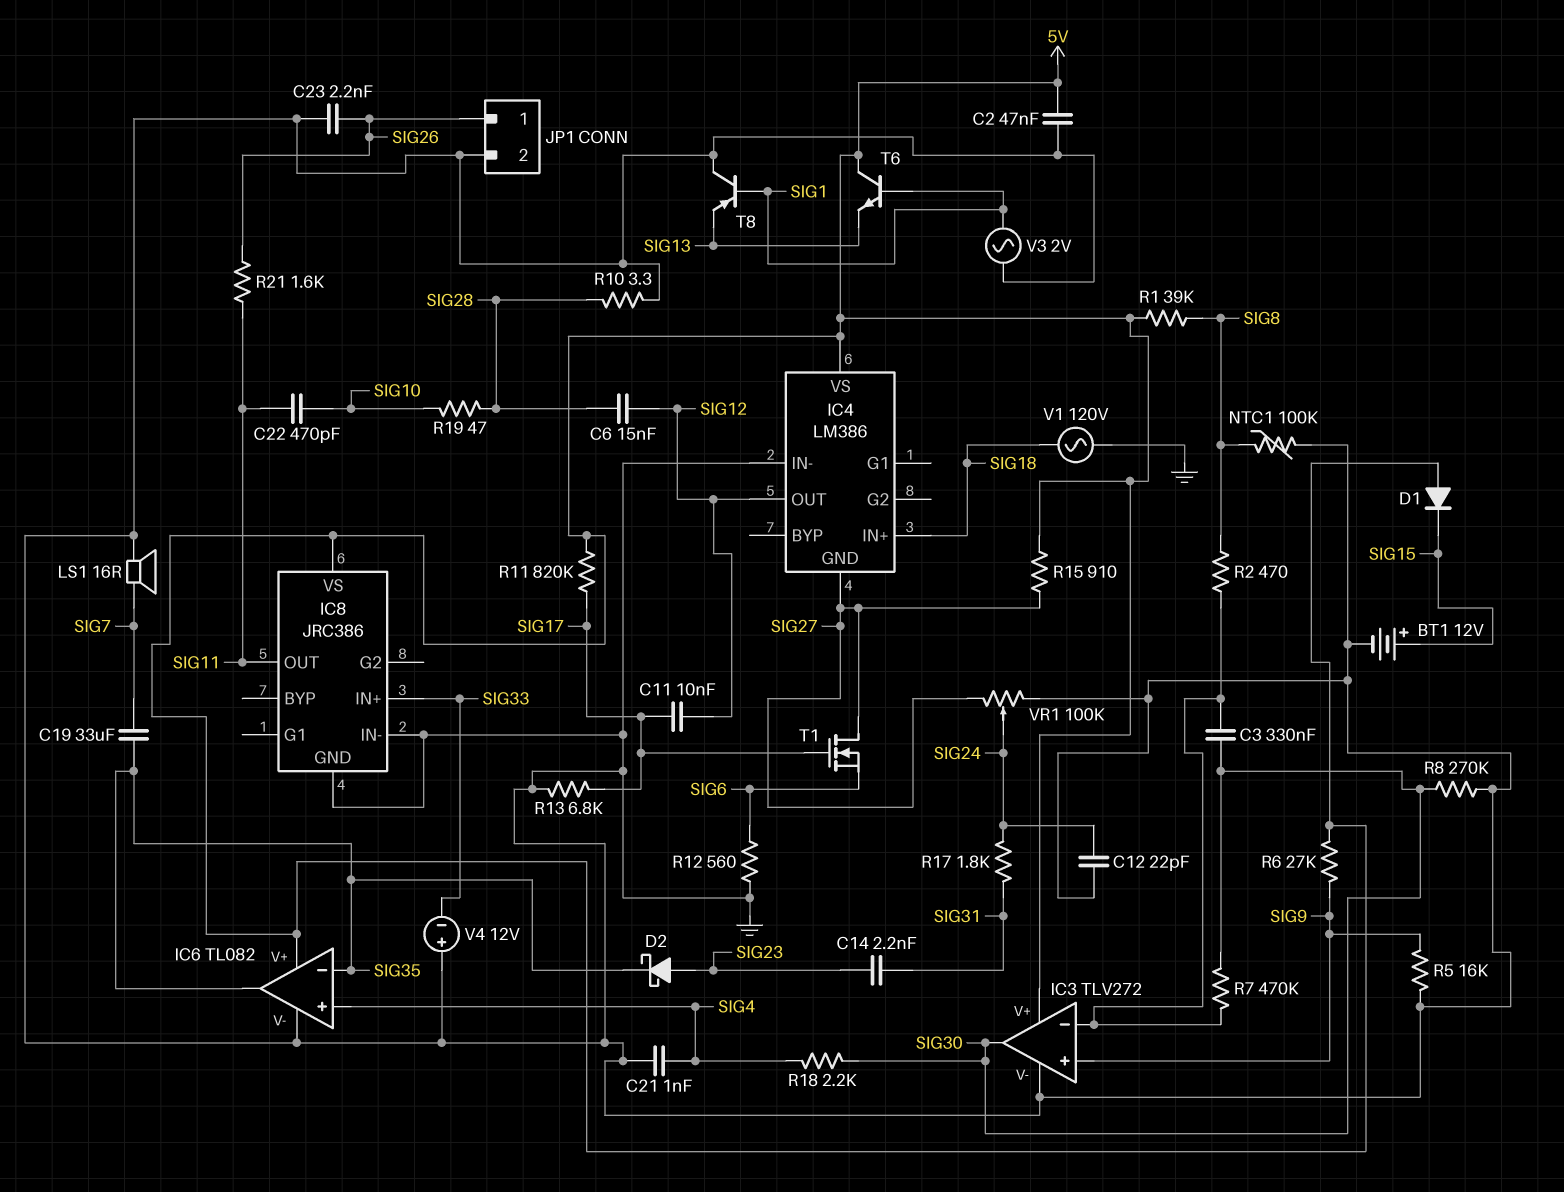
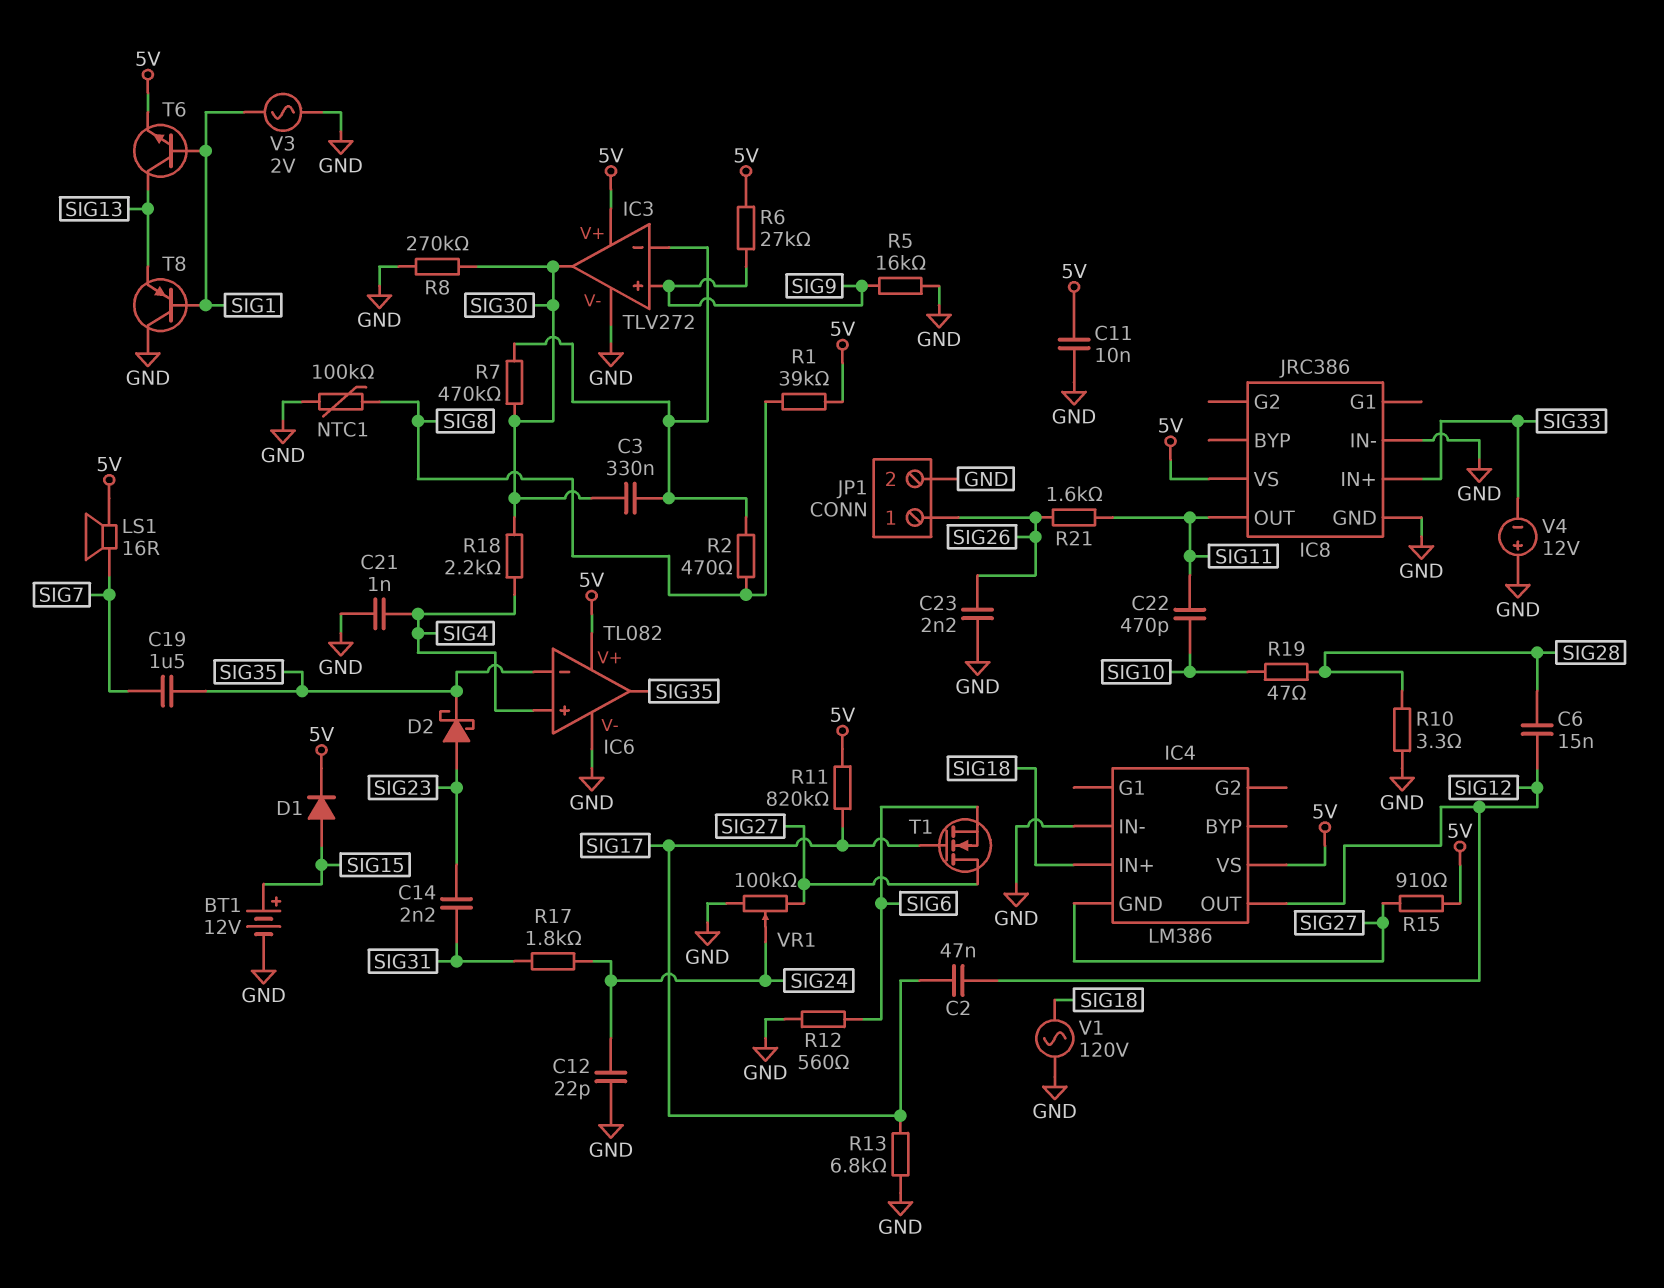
C2: 47nF (5V, GND) -> 47nF (SIG12, SIG17)
C11: 10nF (SIG12, SIG17) -> 10nF (5V, GND)
C19: 33uF (SIG7, SIG35) -> 1.5uF (SIG7, SIG35)
D1: diode (A 5V, K SIG15) -> diode (A SIG15, K 5V)
LS1: speaker 16R (GND, SIG7) -> speaker 16R (5V, SIG7)
T6: NPN (B SIG1, C 5V, E SIG13) -> NPN (B SIG1, C SIG13, E 5V)

